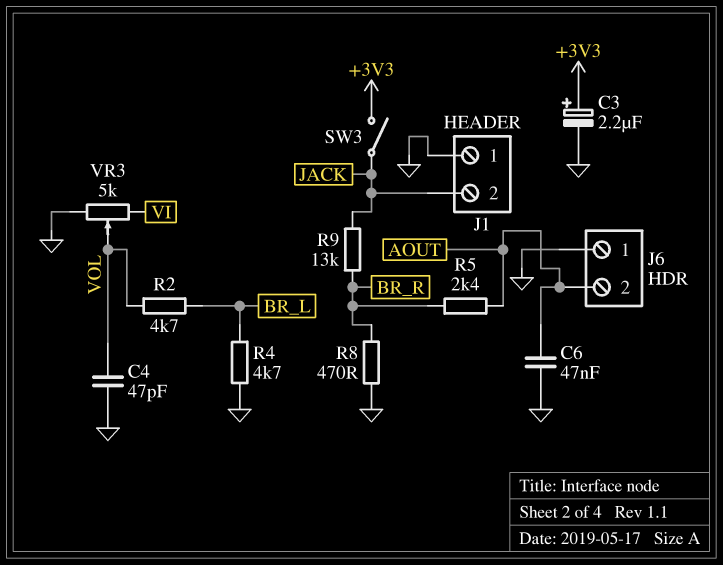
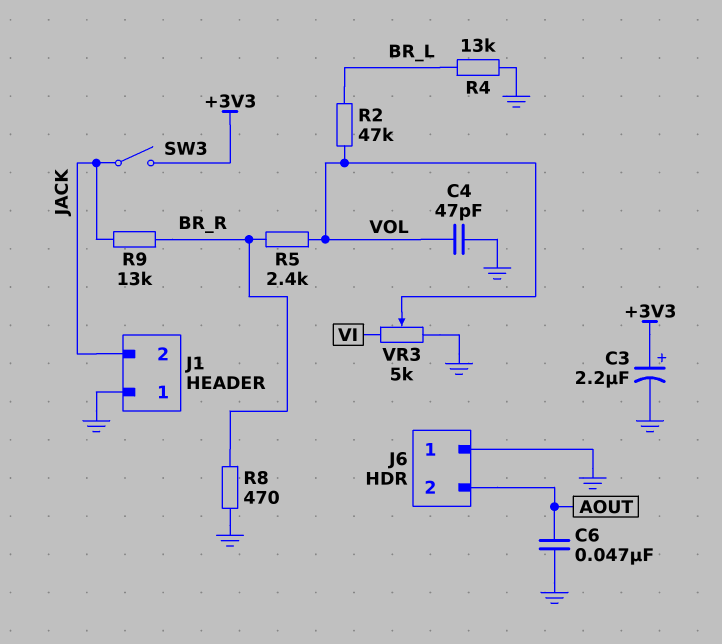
R2: 4.7k (BR_L, VOL) -> 47k (BR_L, VOL)
R4: 4.7k (BR_L, GND) -> 13k (BR_L, GND)
R5: 2.4k (AOUT, BR_R) -> 2.4k (BR_R, VOL)

